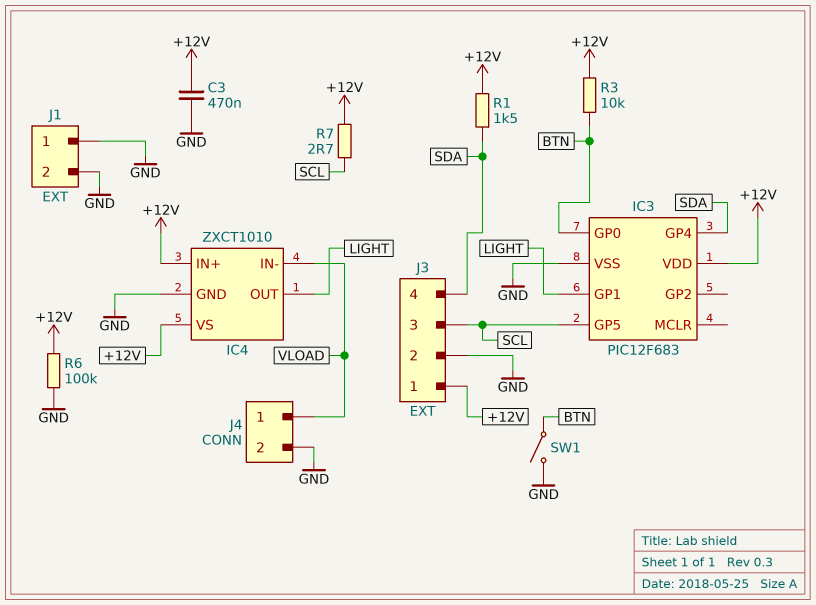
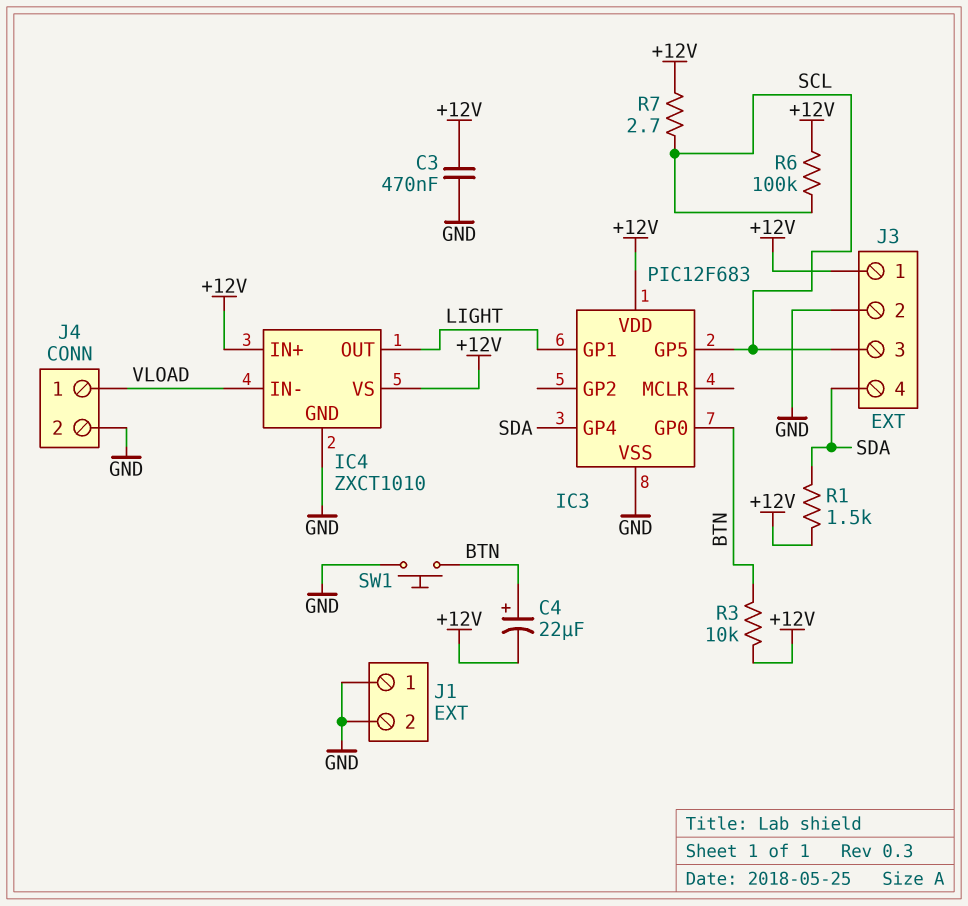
C4: none -> 22uF (plus BTN, minus +12V)
R6: 100k (+12V, GND) -> 100k (+12V, SCL)
SW1: switch (BTN, GND) -> button (BTN, GND)

